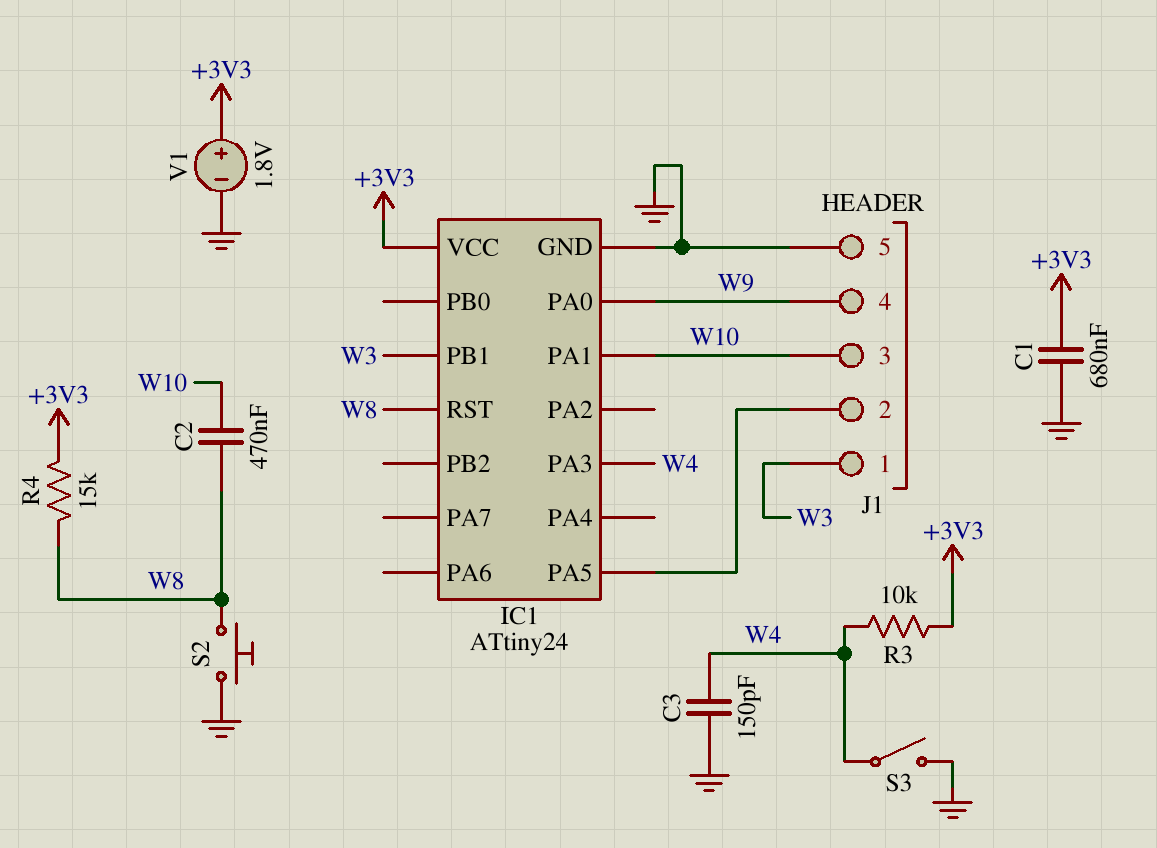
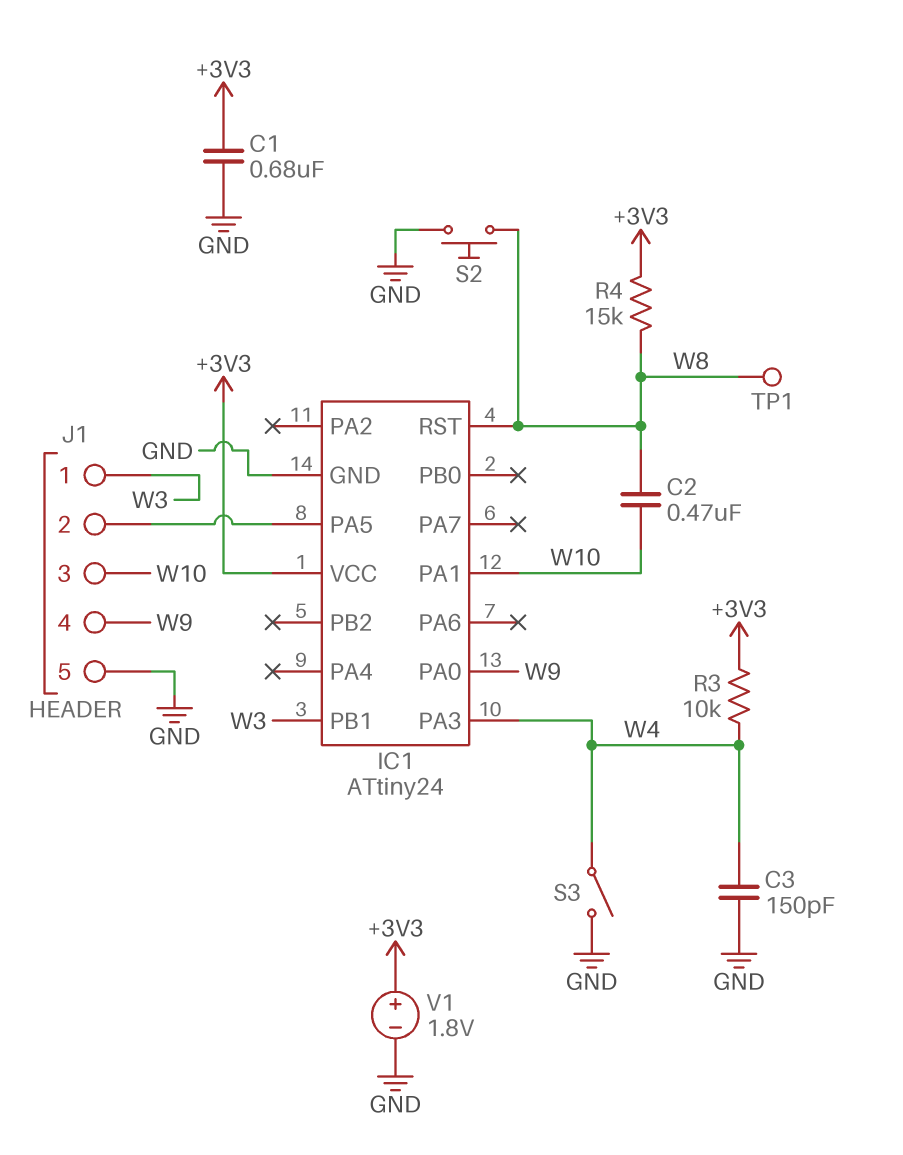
TP1: none -> test point (W8)

